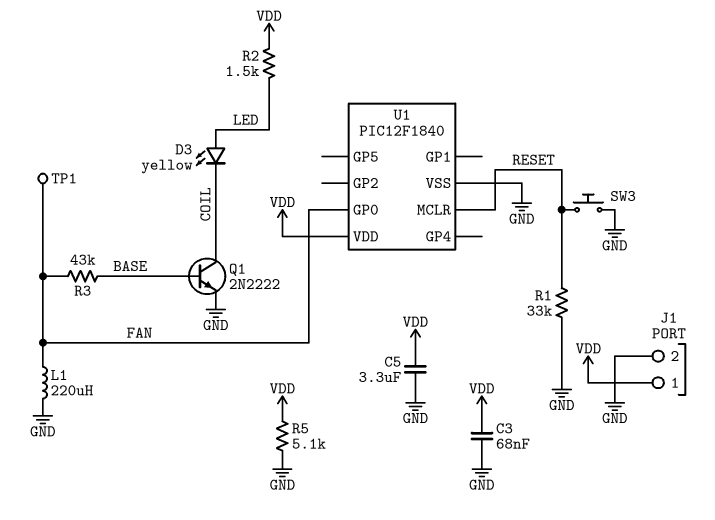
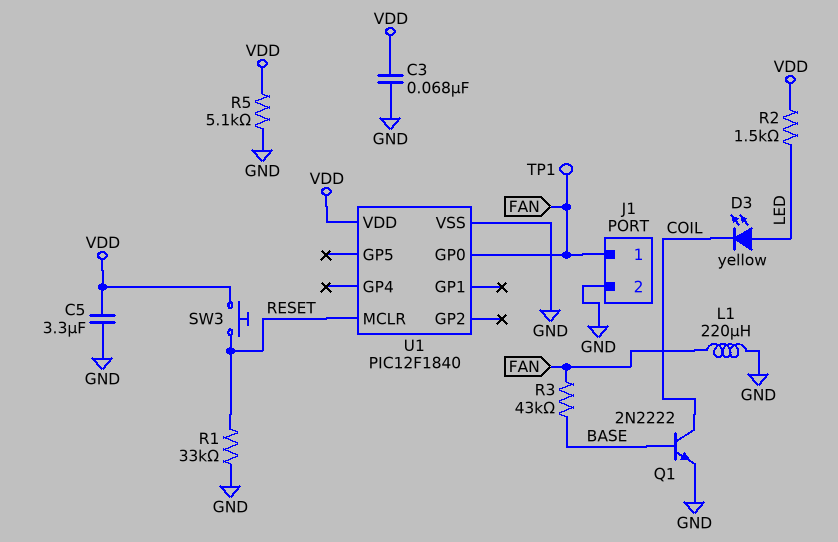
J1 pin 1: VDD -> FAN
SW3: button (GND, RESET) -> button (RESET, VDD)

